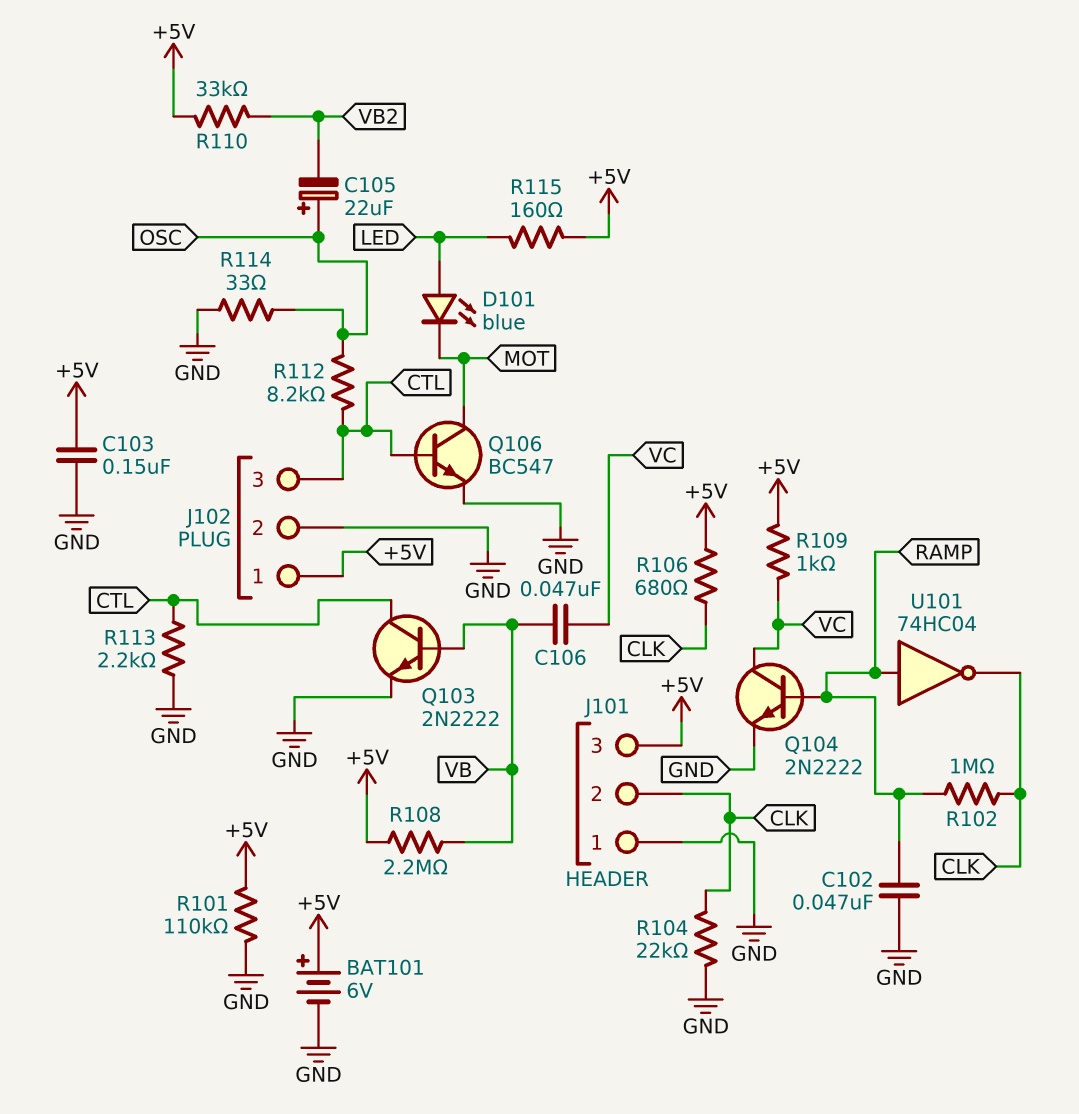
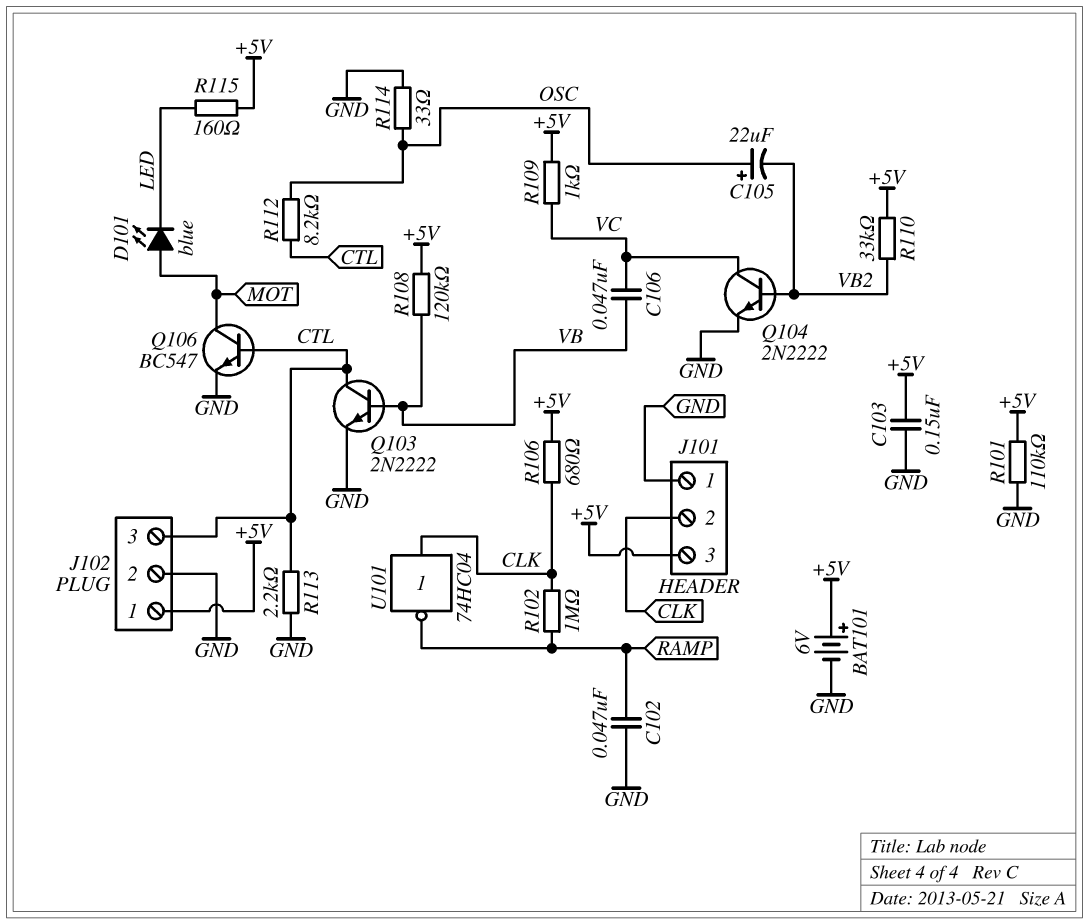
D101: LED blue (A LED, K MOT) -> LED blue (A MOT, K LED)
Q104: NPN 2N2222 (B RAMP, C VC, E GND) -> NPN 2N2222 (B VB2, C VC, E GND)
R104: 22k (CLK, GND) -> none
R108: 2.2M (+5V, VB) -> 120k (+5V, VB)
U101: NOT 74HC04 (in RAMP, out CLK) -> NOT 74HC04 (in CLK, out RAMP)

